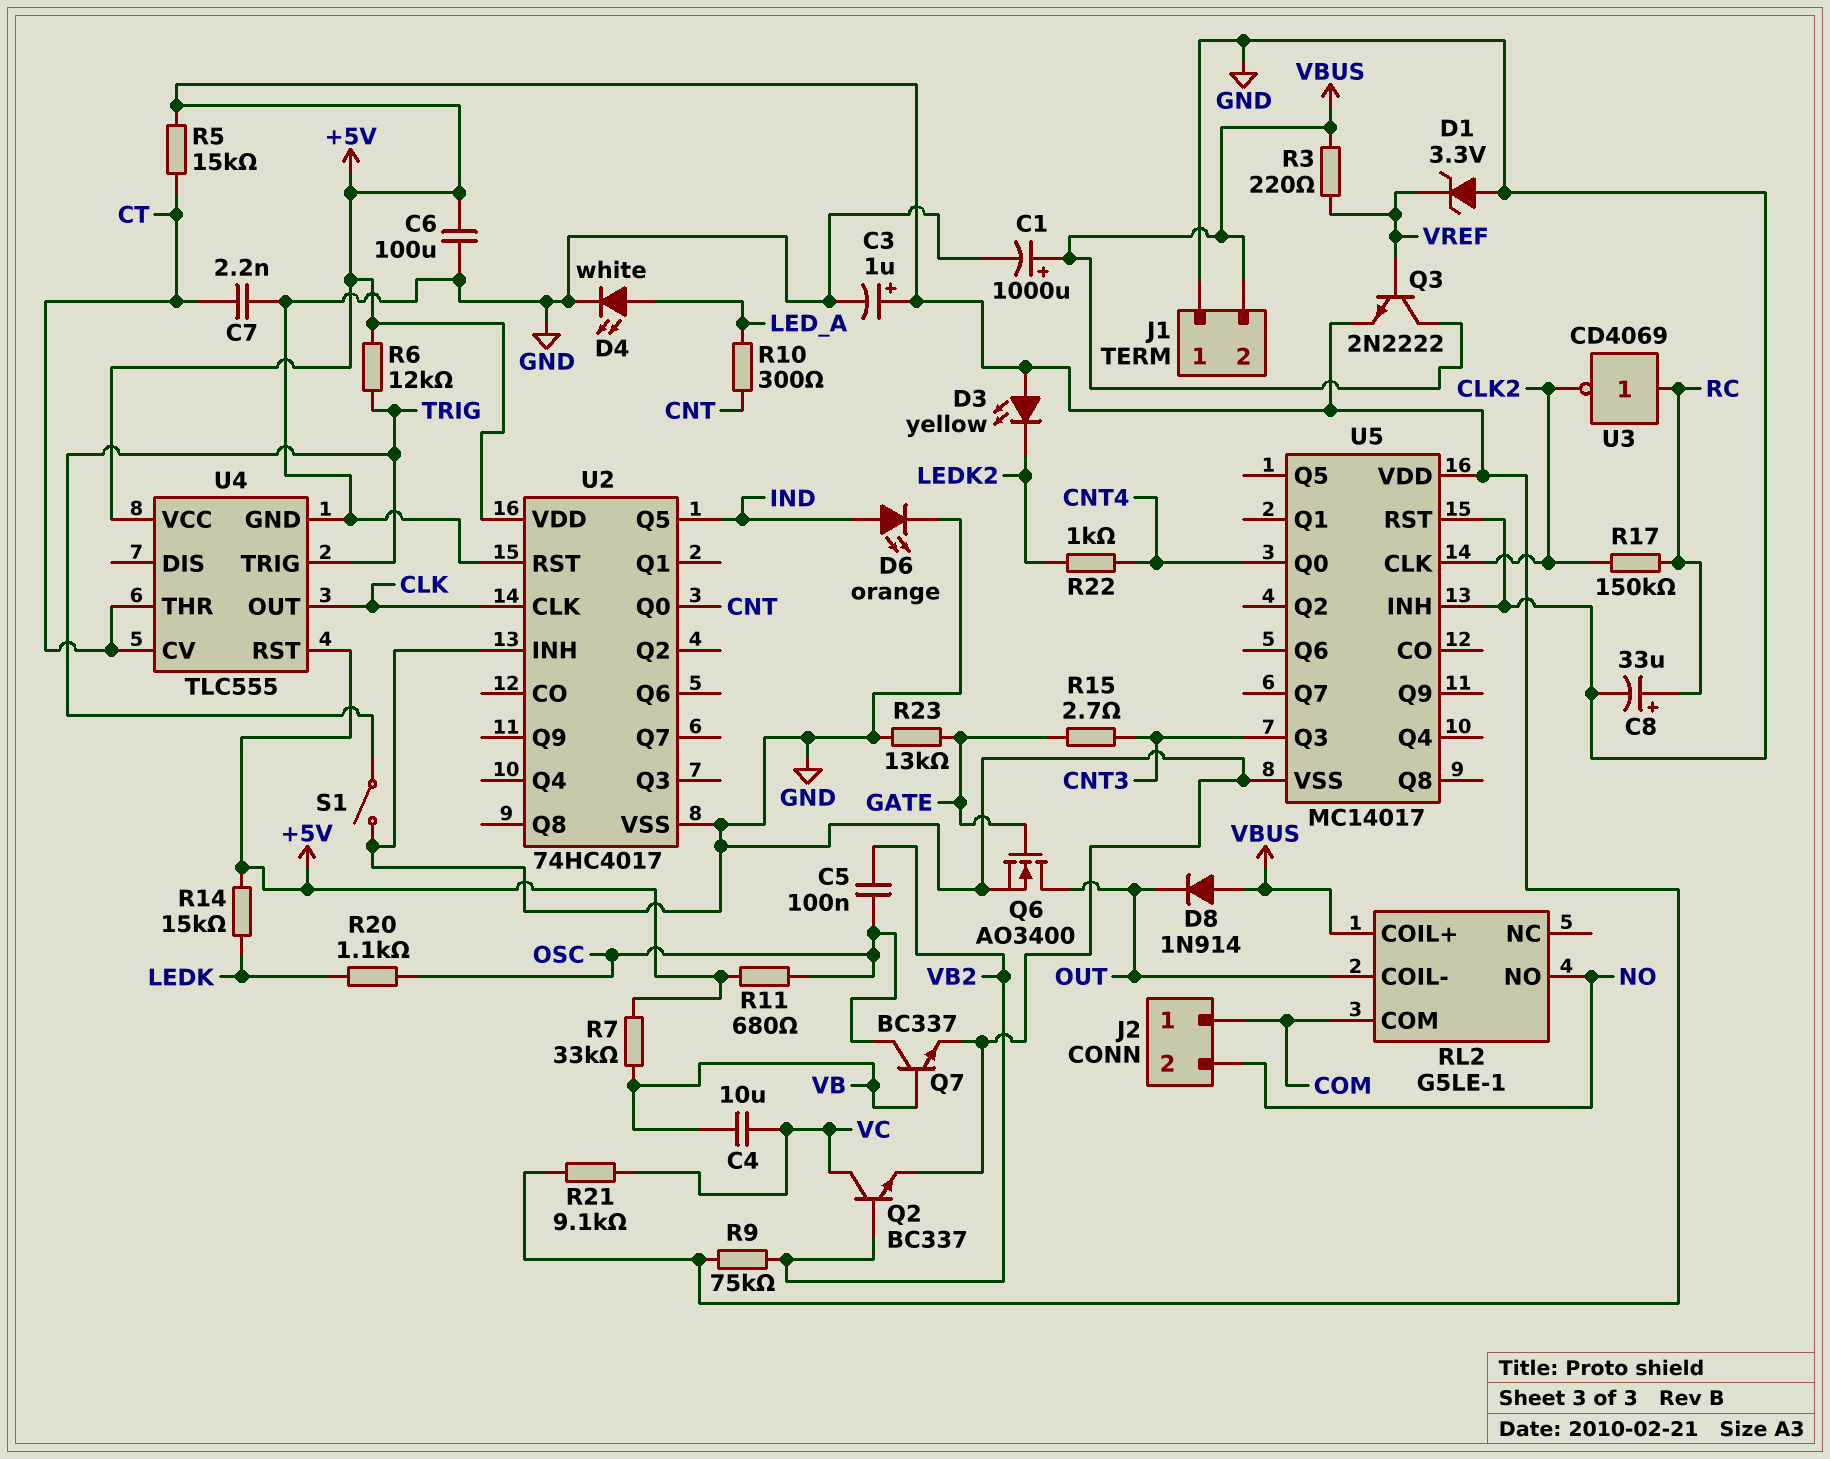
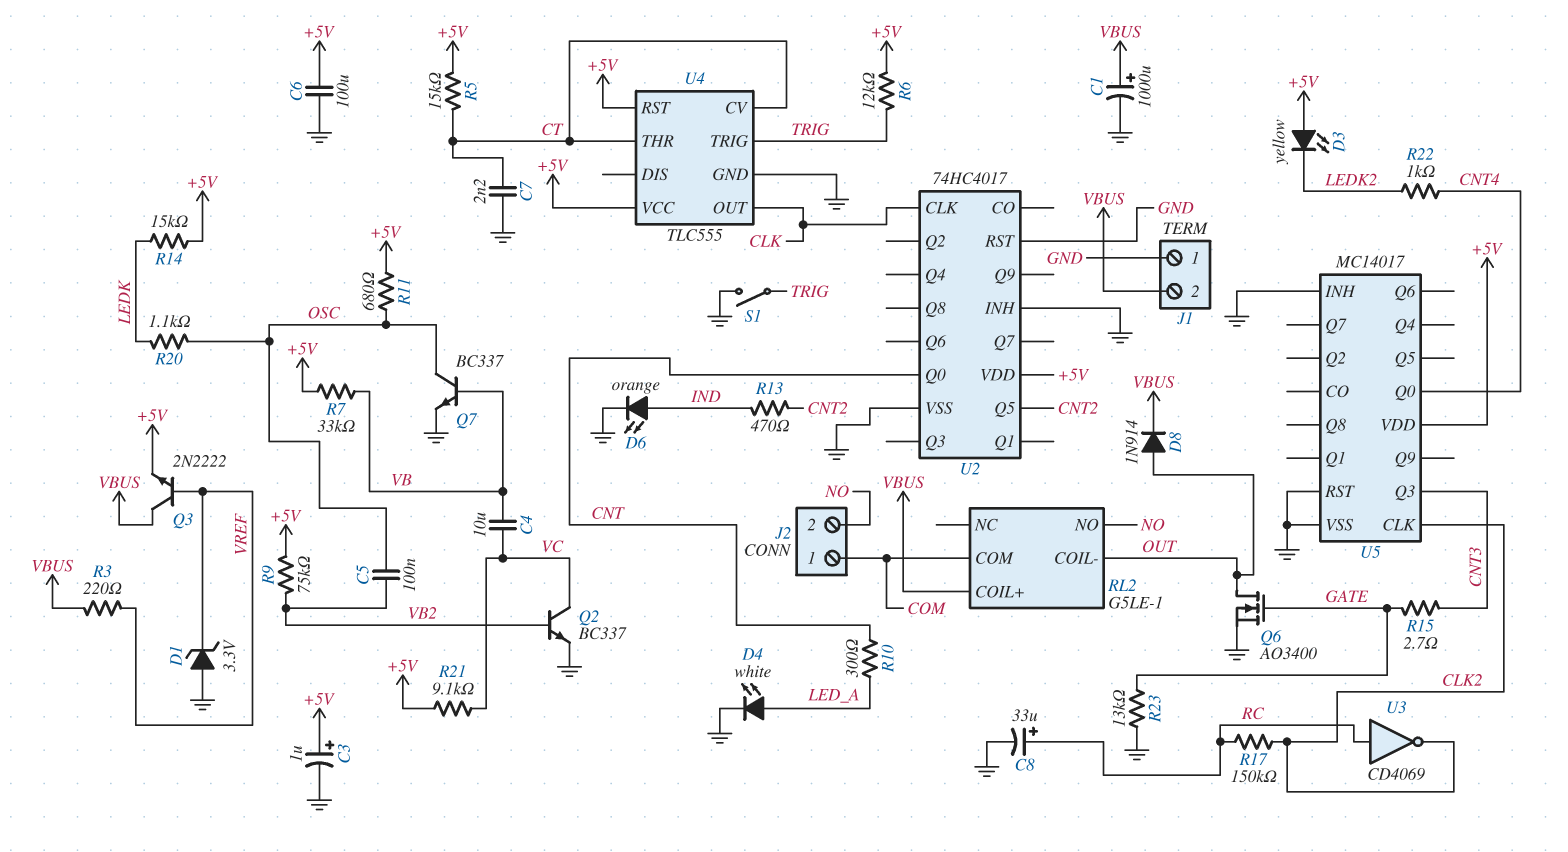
D8: diode 1N914 (A VBUS, K OUT) -> diode 1N914 (A OUT, K VBUS)
R13: none -> 470 (CNT2, IND)
U2 pin Q5: IND -> CNT2

